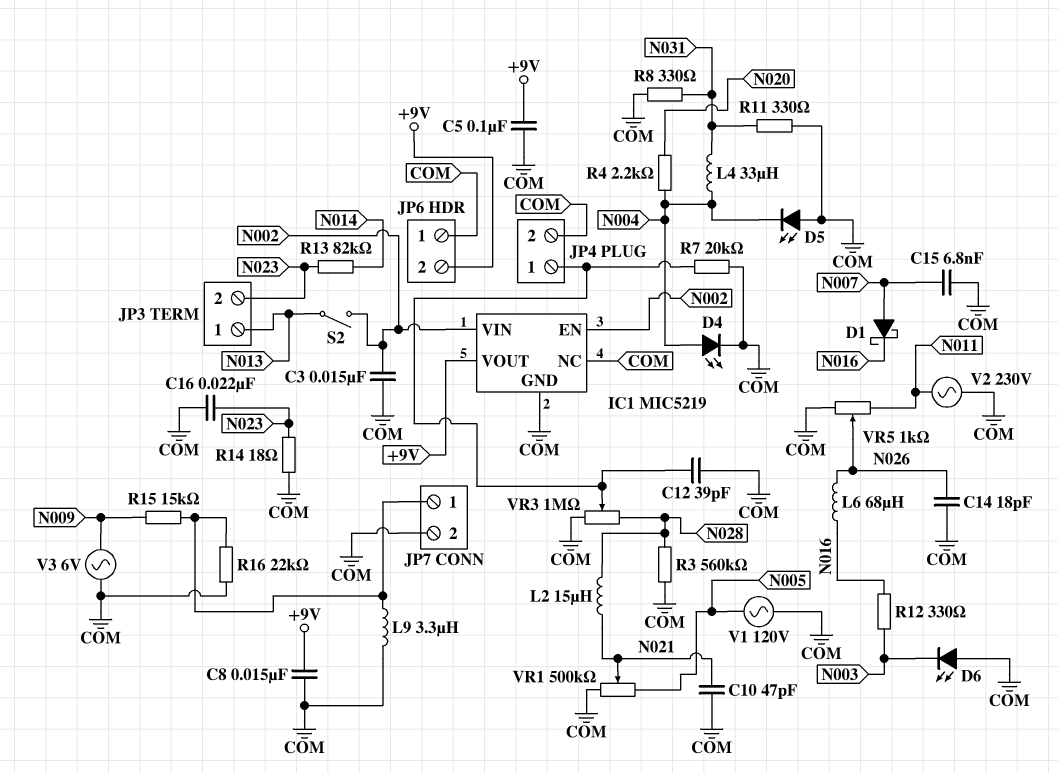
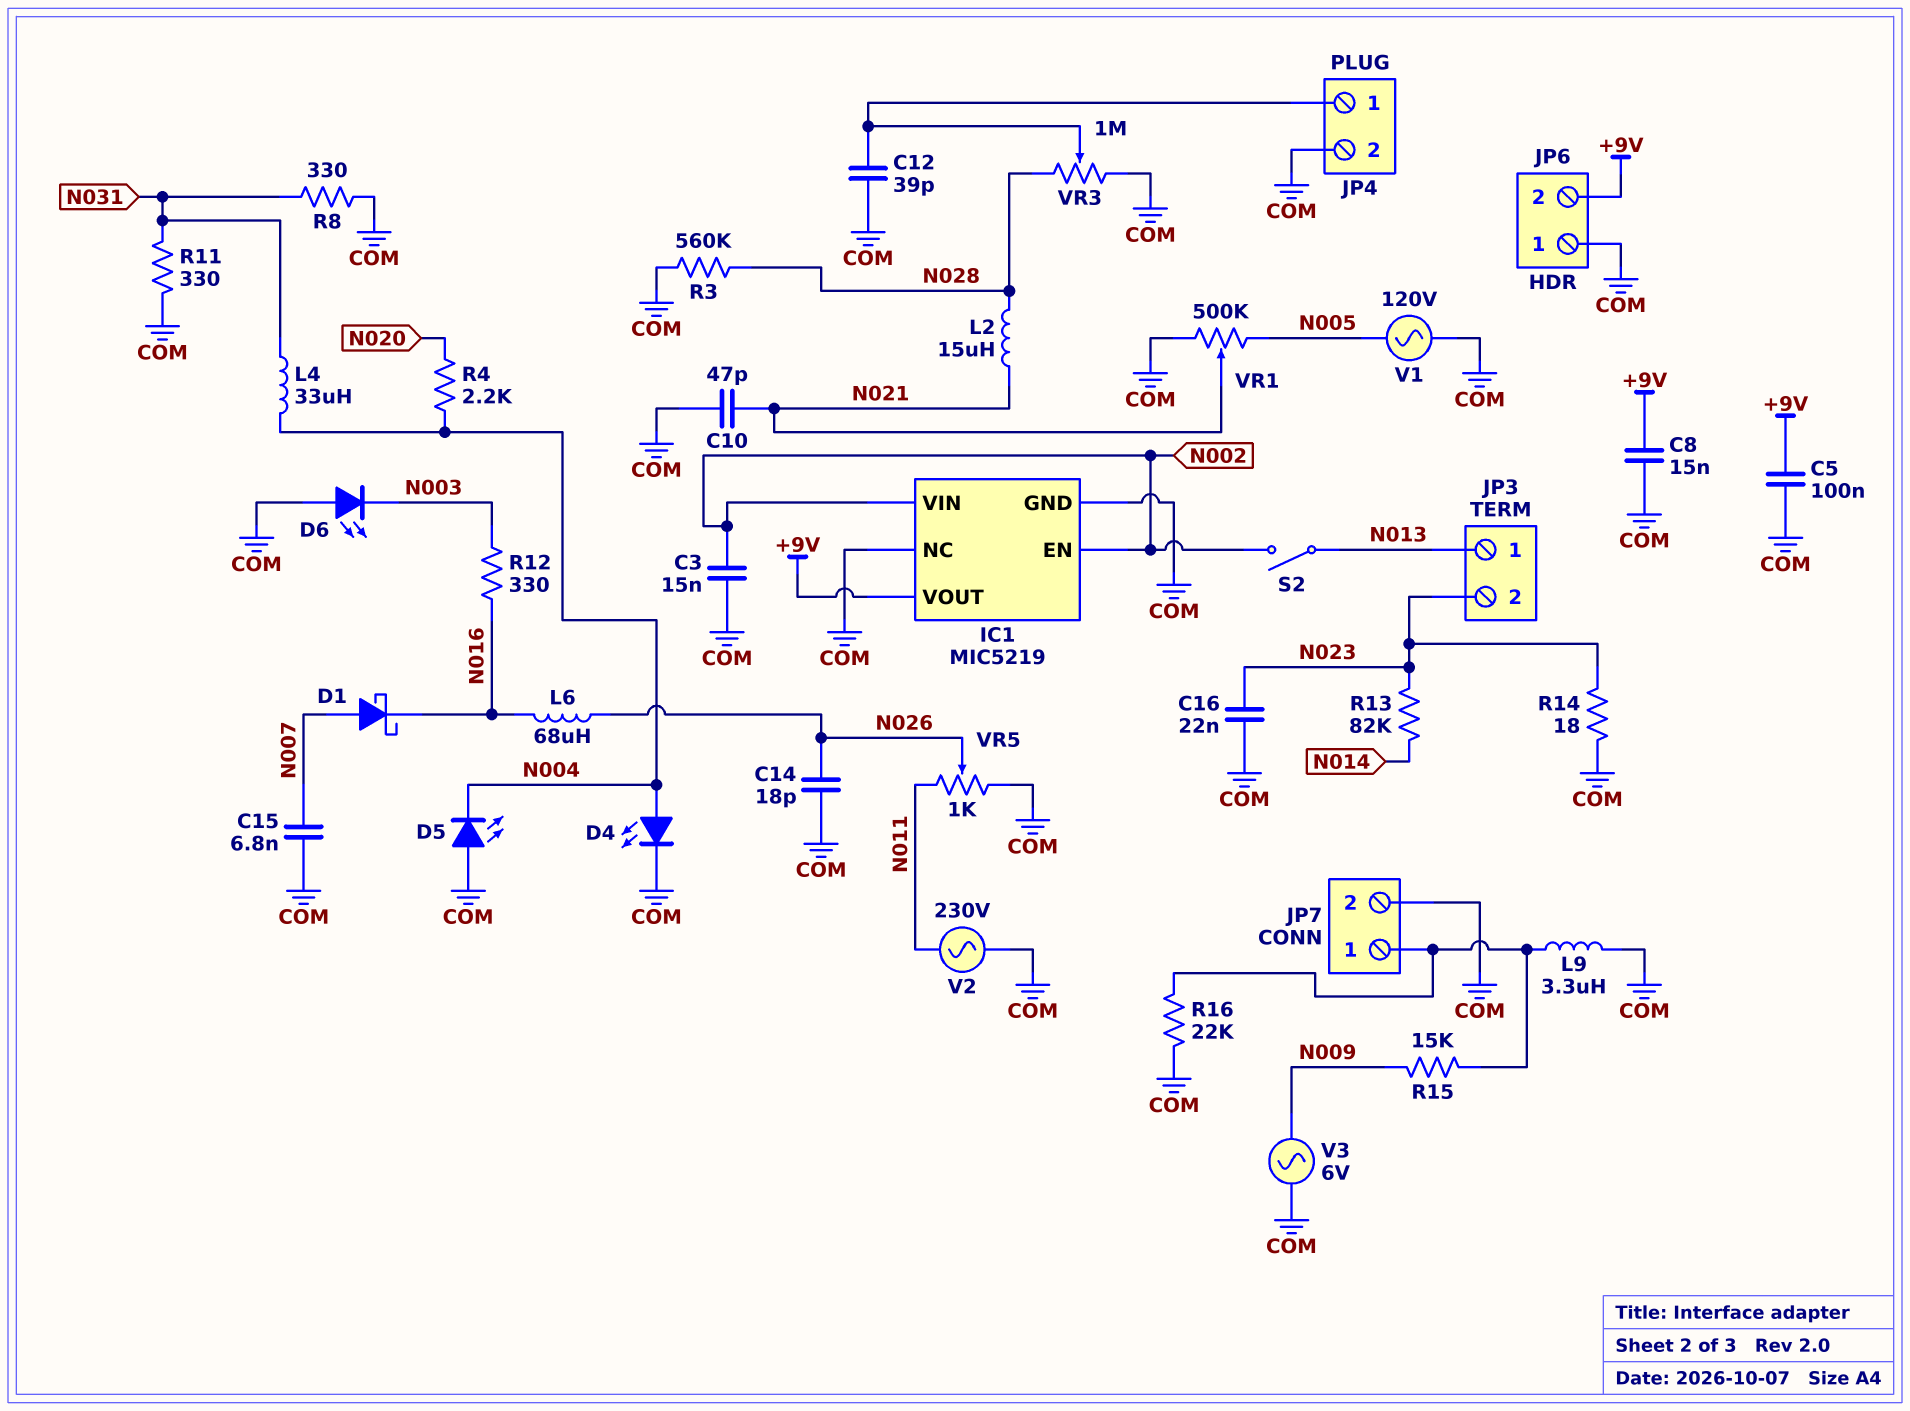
R7: 20k (COM, JP4/1) -> none

